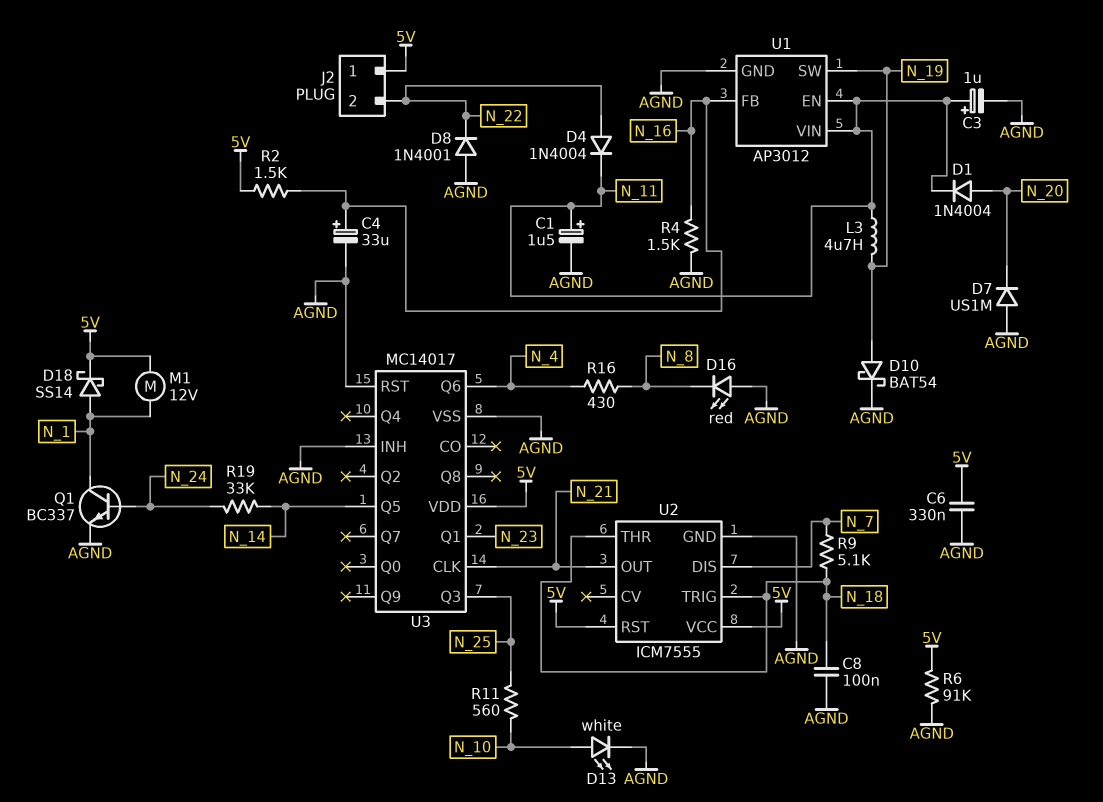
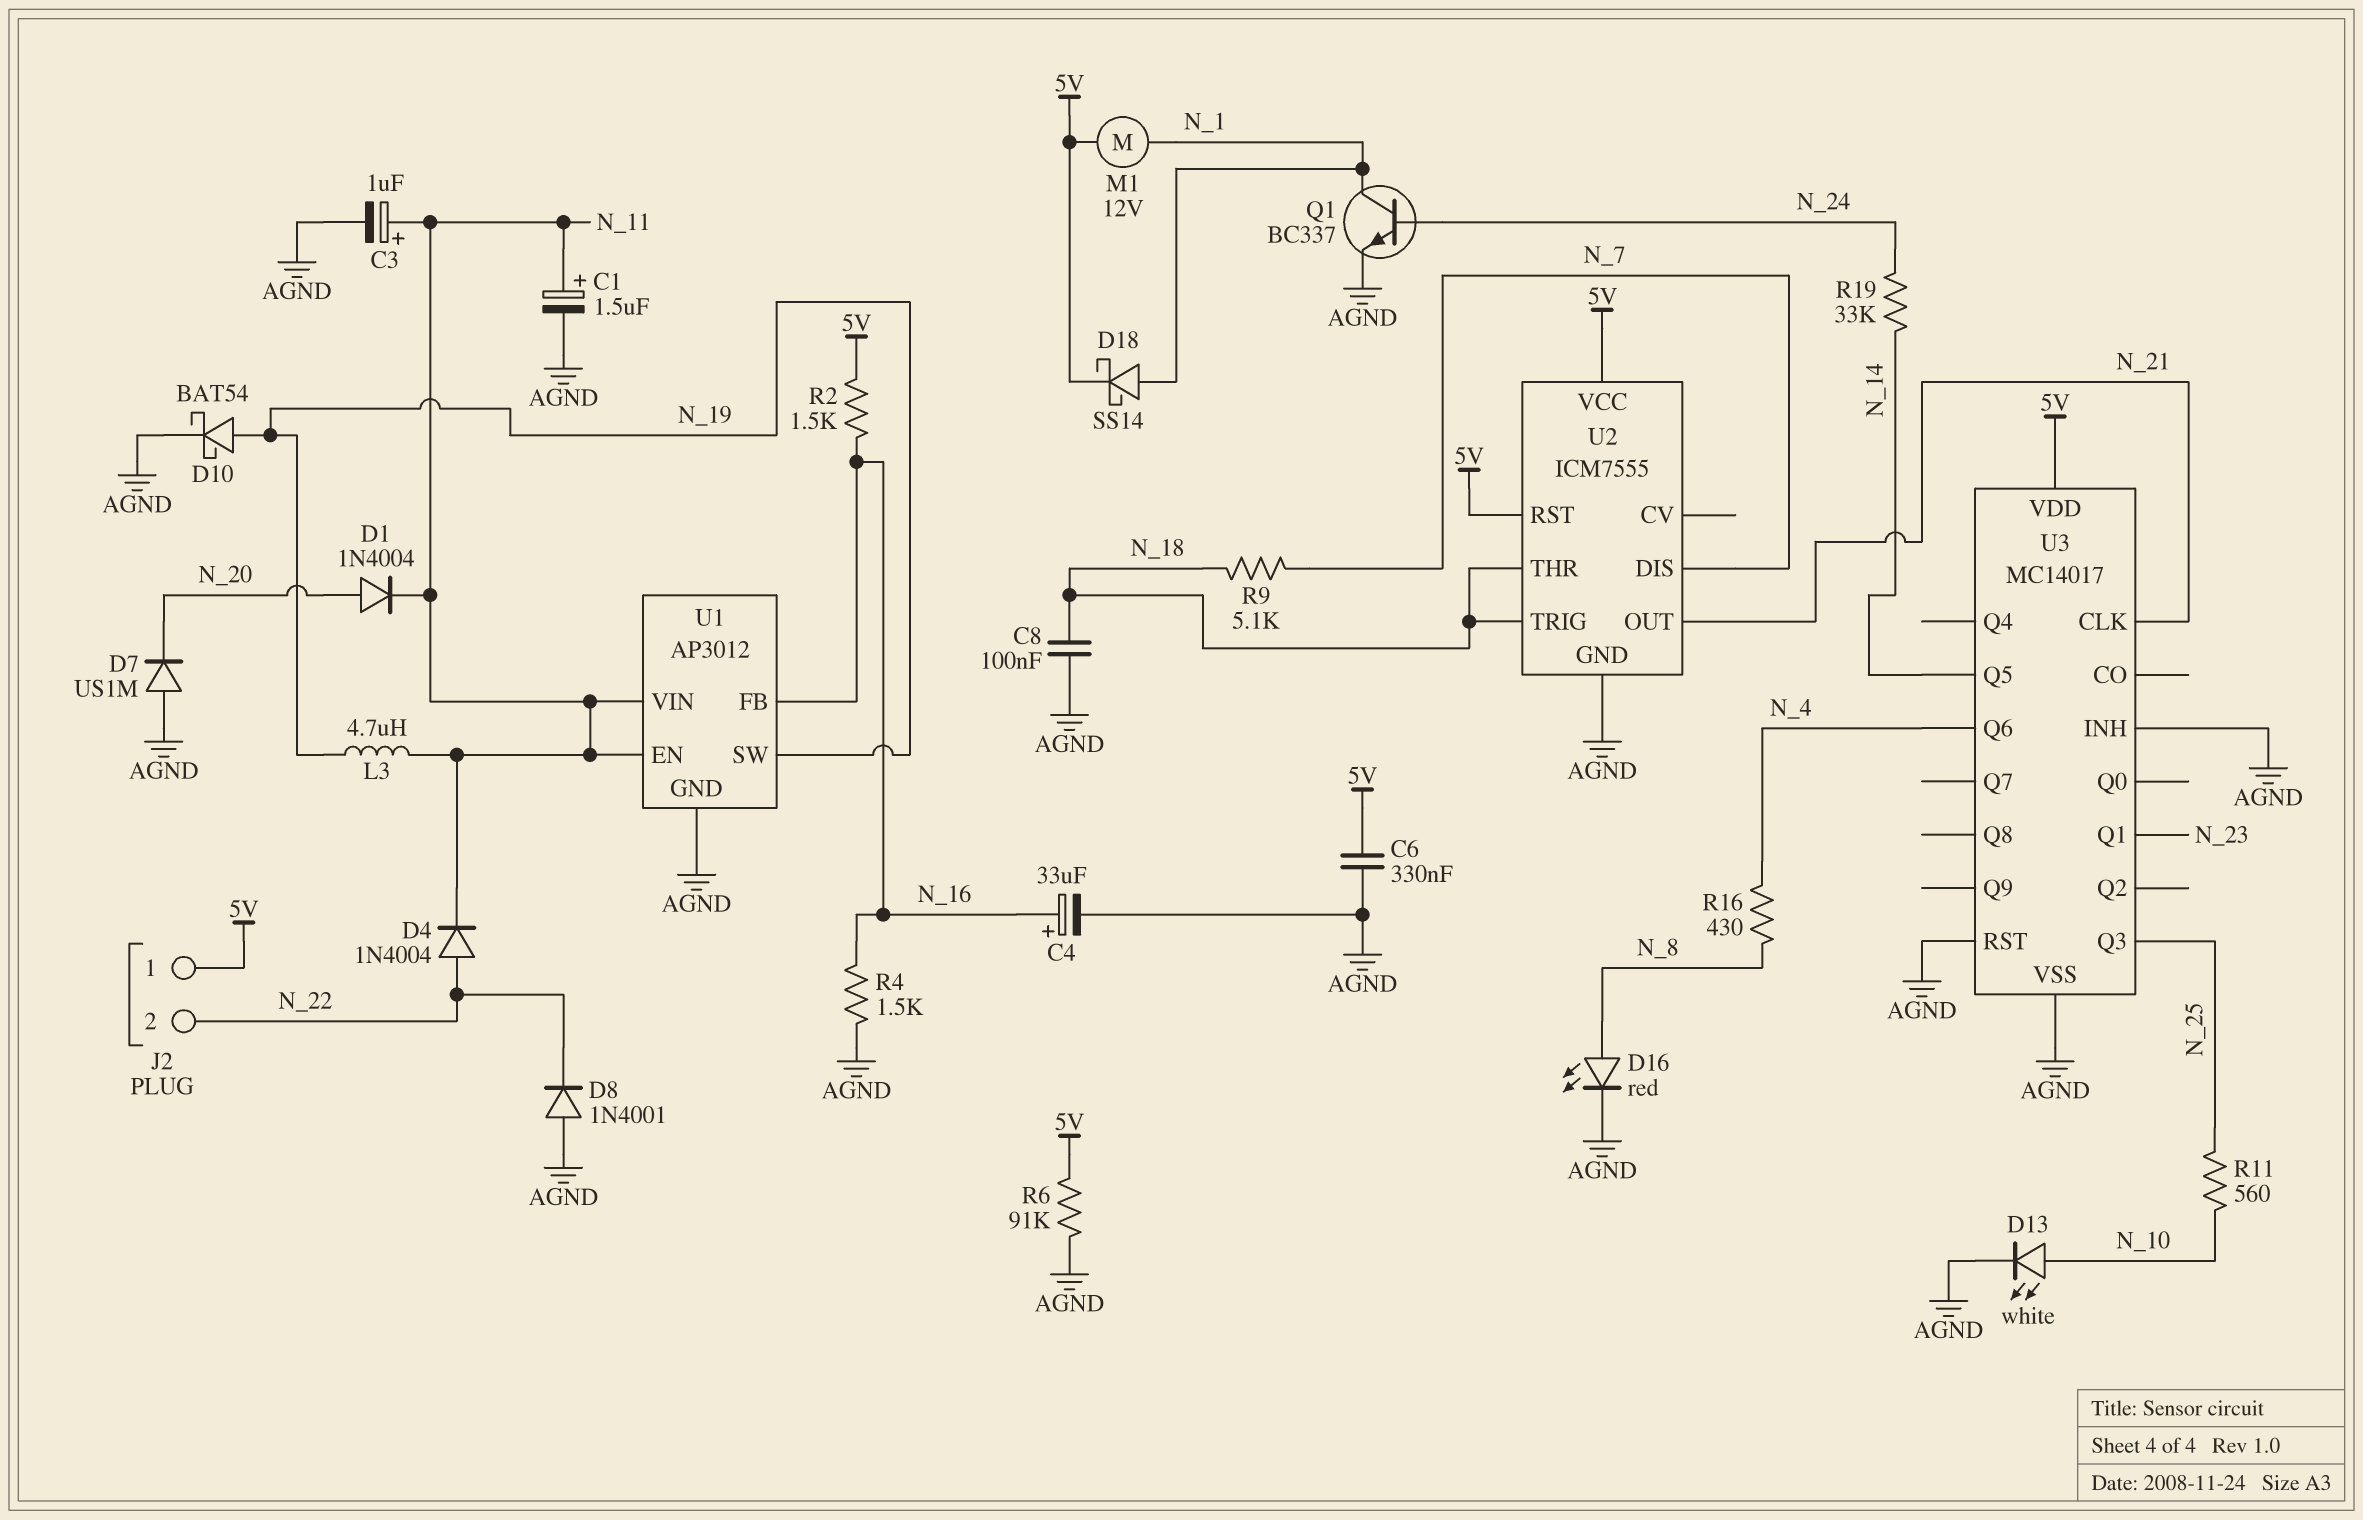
D16: LED red (A AGND, K N_8) -> LED red (A N_8, K AGND)

